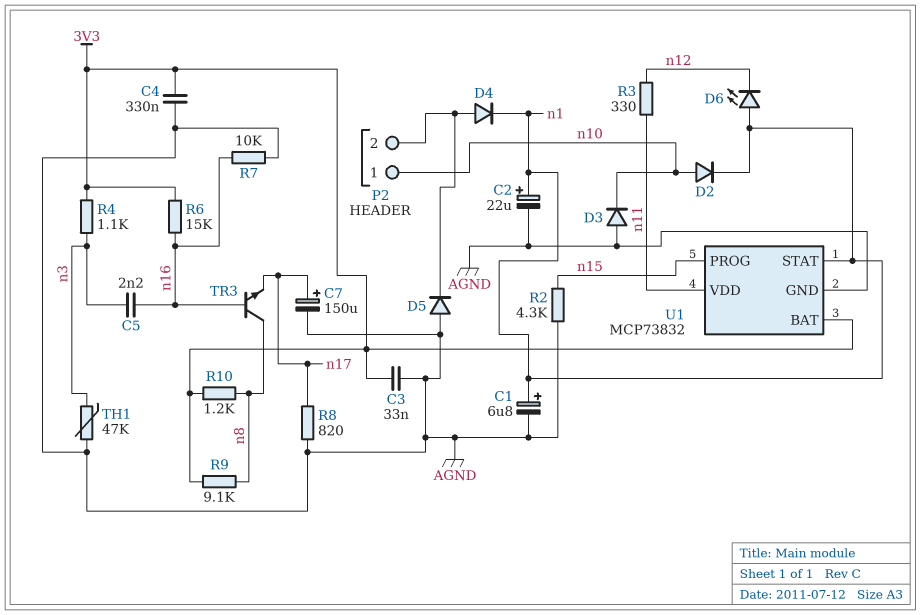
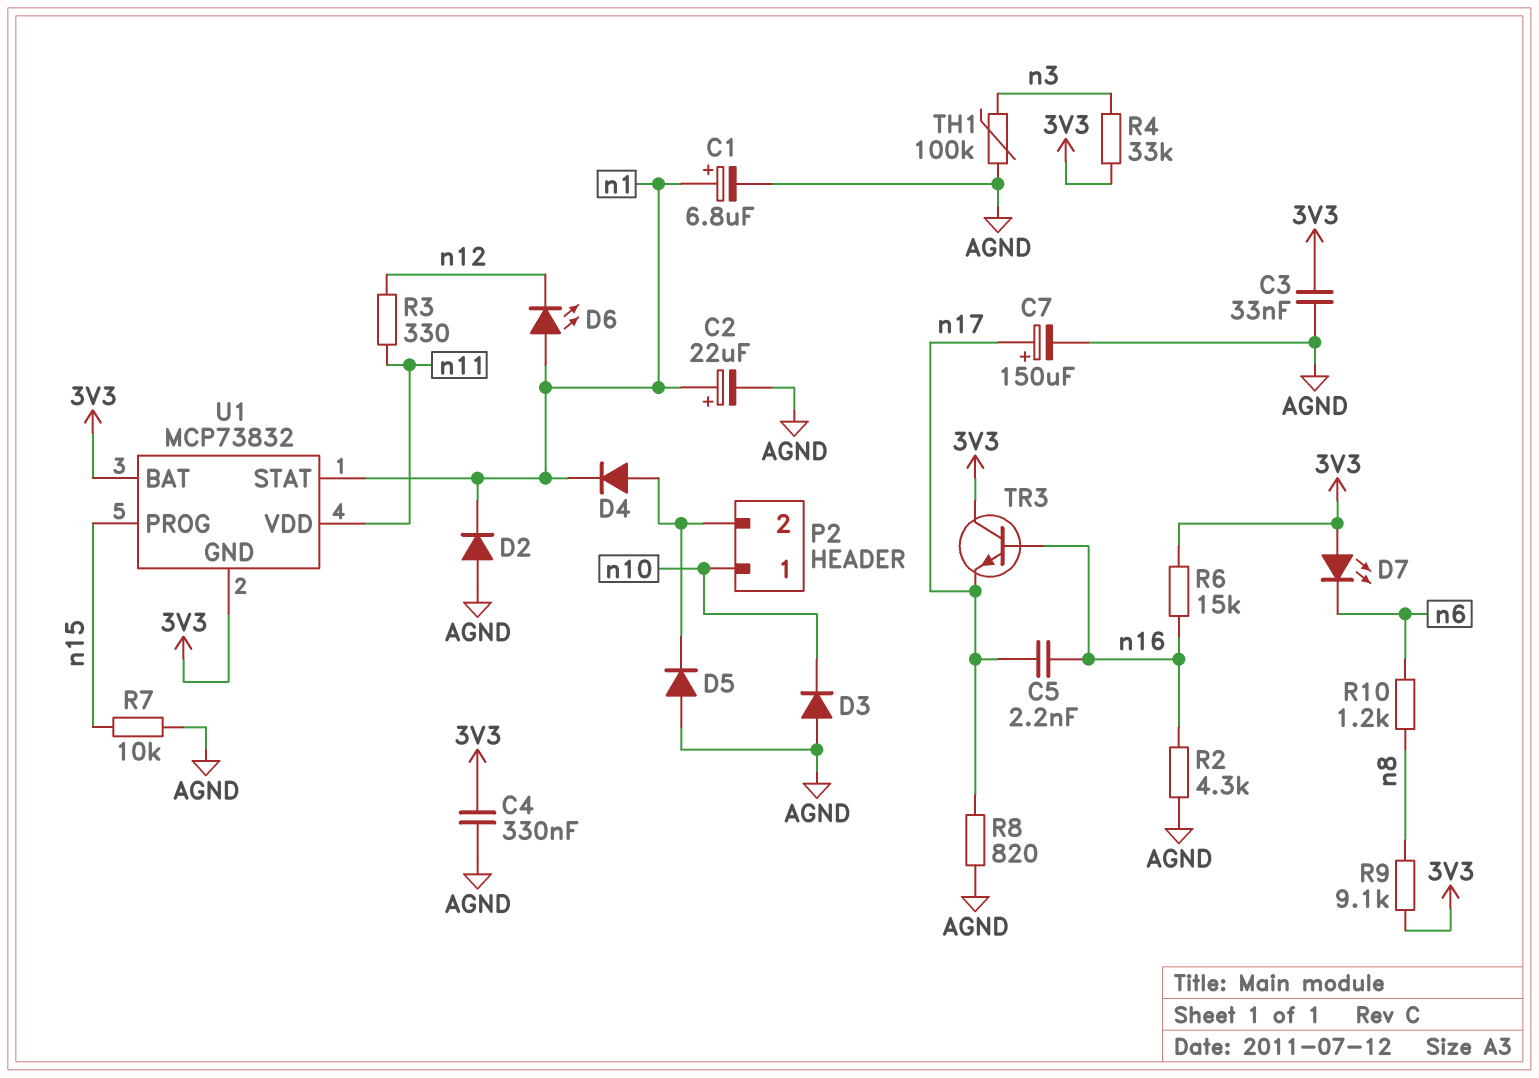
C5: 2.2nF (n3, n16) -> 2.2nF (n16, n17)
D2: diode (A n10, K n1) -> diode (A AGND, K n1)
D7: none -> LED (A 3V3, K n6)
R2: 4.3k (AGND, n15) -> 4.3k (AGND, n16)
R4: 1.1k (3V3, n3) -> 33k (3V3, n3)
R7: 10k (AGND, n16) -> 10k (AGND, n15)
R10: 1.2k (3V3, n8) -> 1.2k (n6, n8)
TH1: 47k (AGND, n3) -> 100k (AGND, n3)
TR3: NPN (B n16, C n8, E n17) -> NPN (B n16, C 3V3, E n17)
U1 pin GND: AGND -> 3V3

